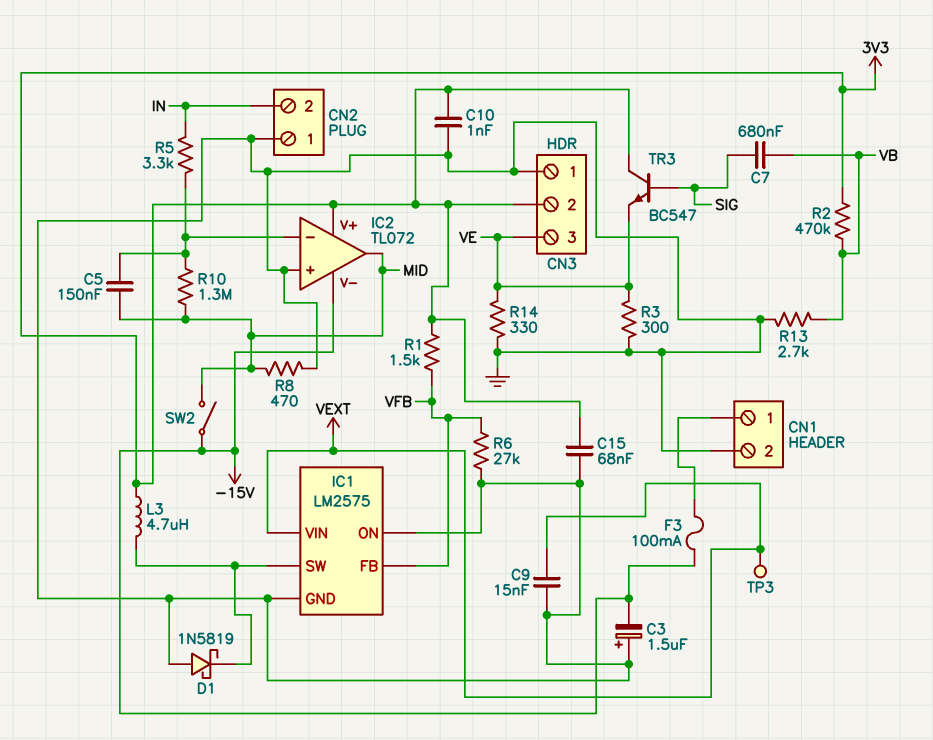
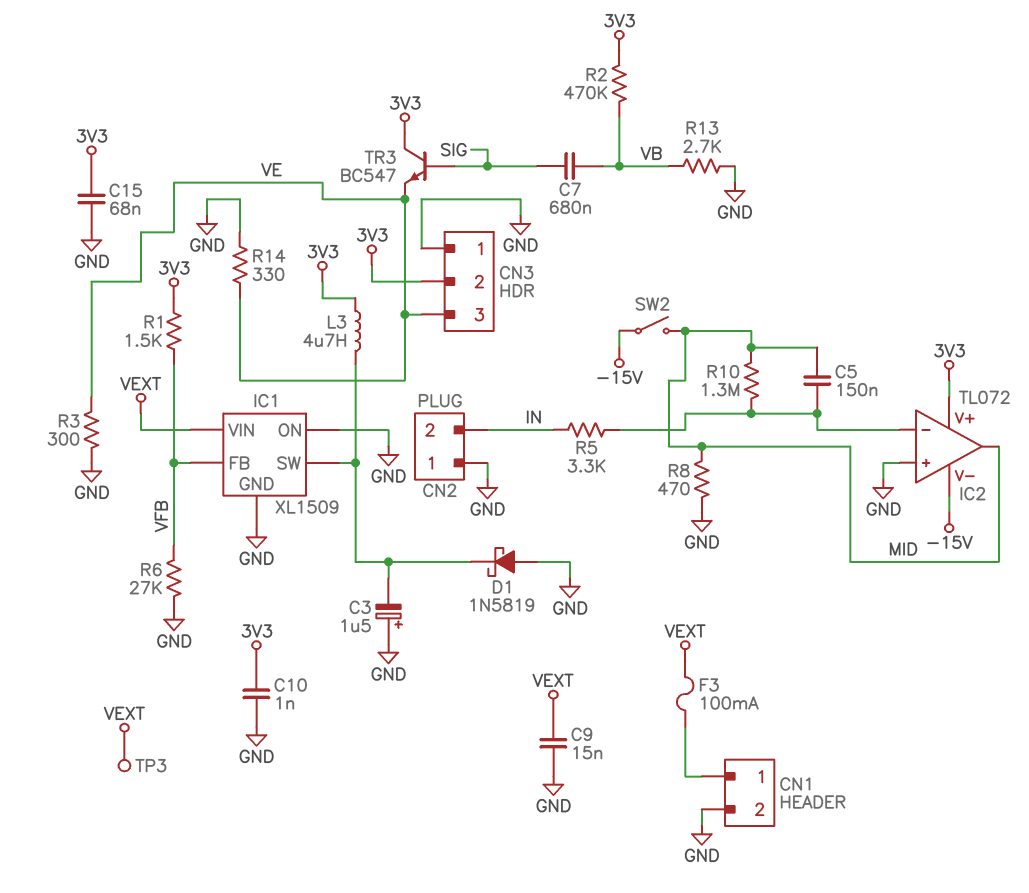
C3: 1.5uF (plus GND, minus -15V) -> 1.5uF (plus GND, minus IC1/SW)
F3: 100mA (-15V, CN1/1) -> 100mA (CN1/1, VEXT)
IC1: LM2575 -> XL1509

